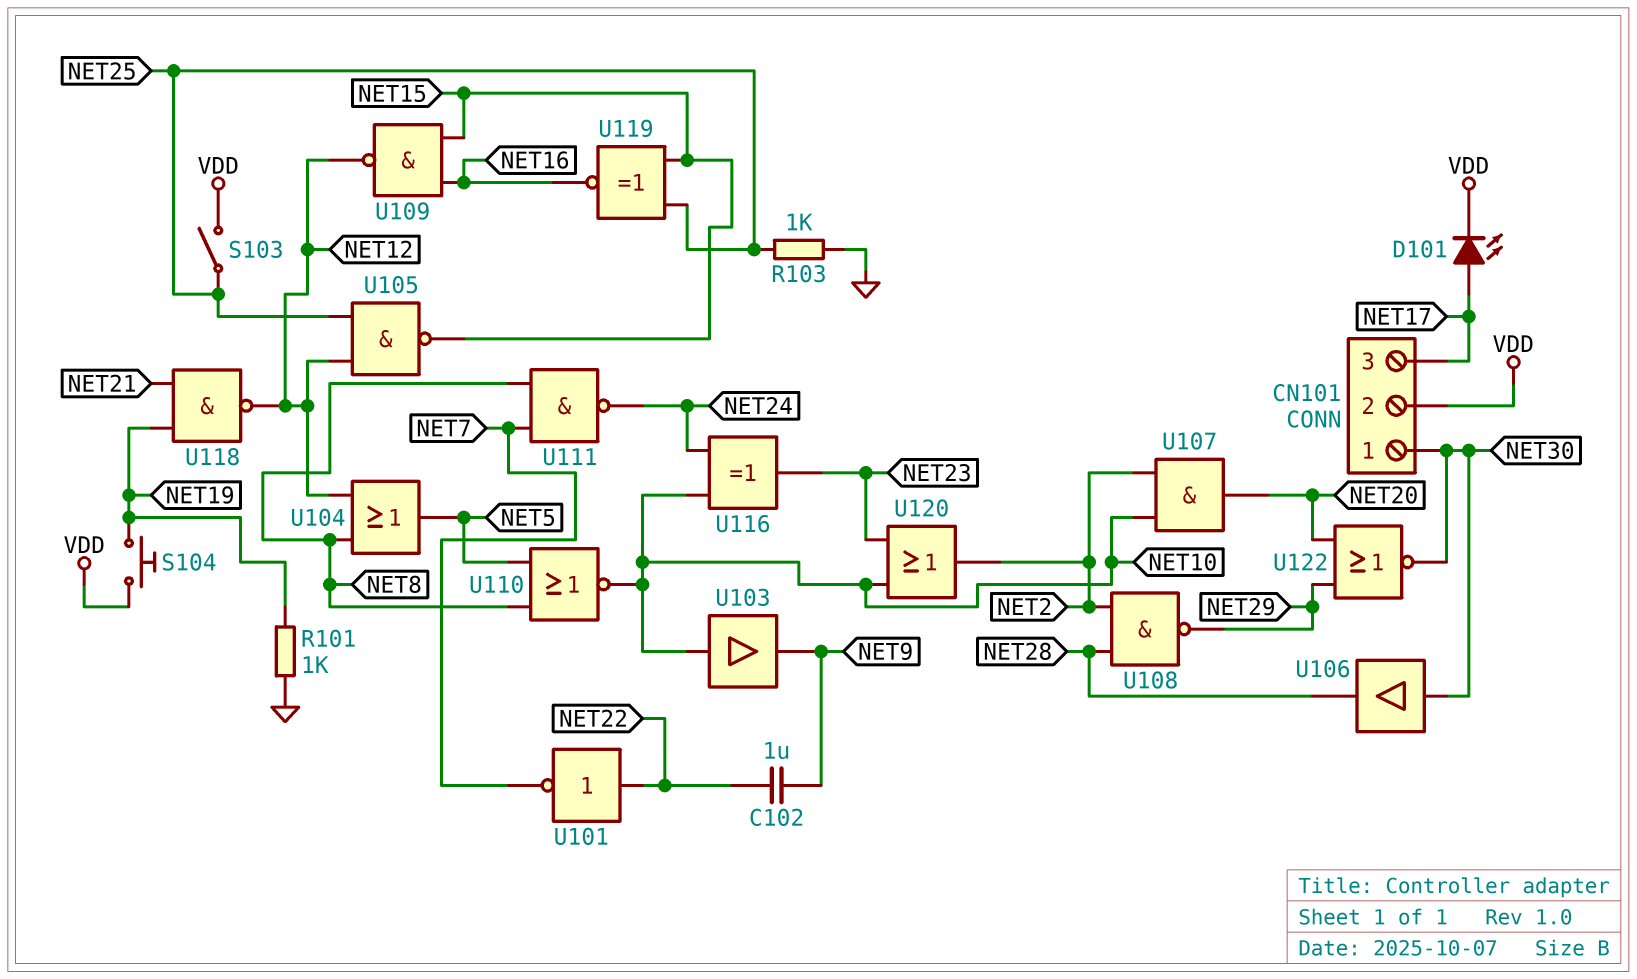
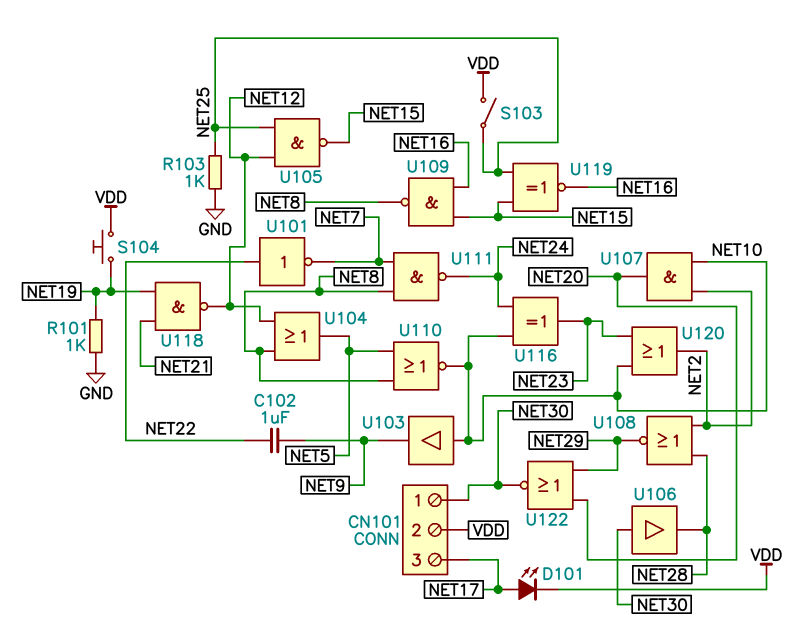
U108: NAND (in NET2, in NET28, out NET29) -> NOR (in NET2, in NET28, out NET29)
U109: NAND (in NET15, in NET16, out NET12) -> NAND (in NET15, in NET16, out NET8)

